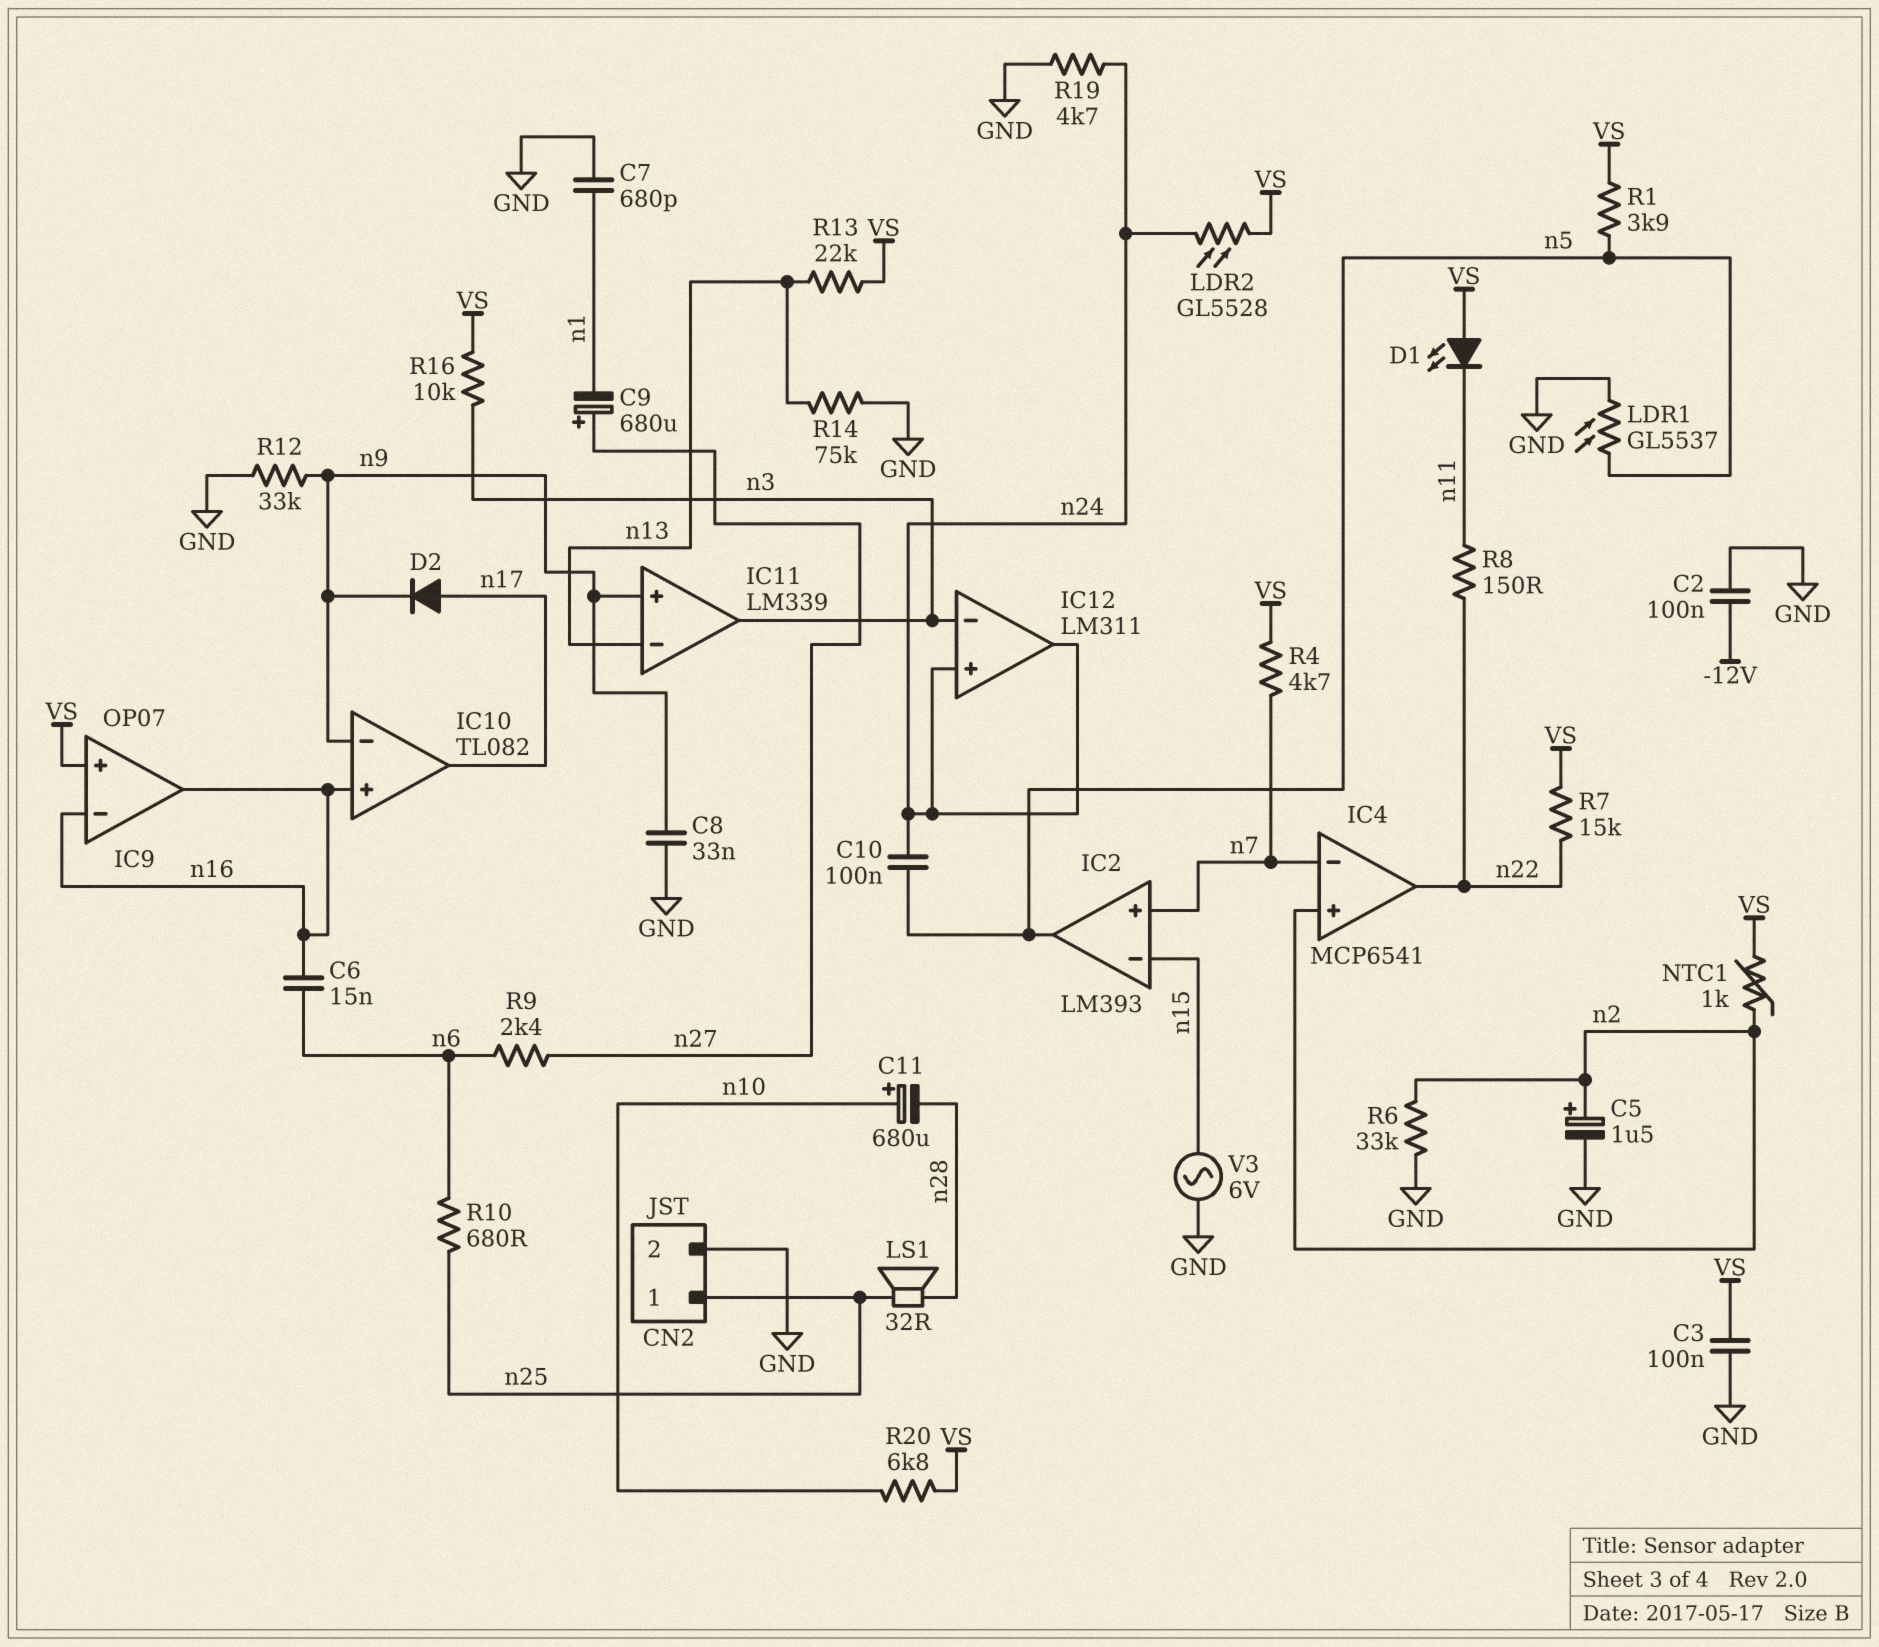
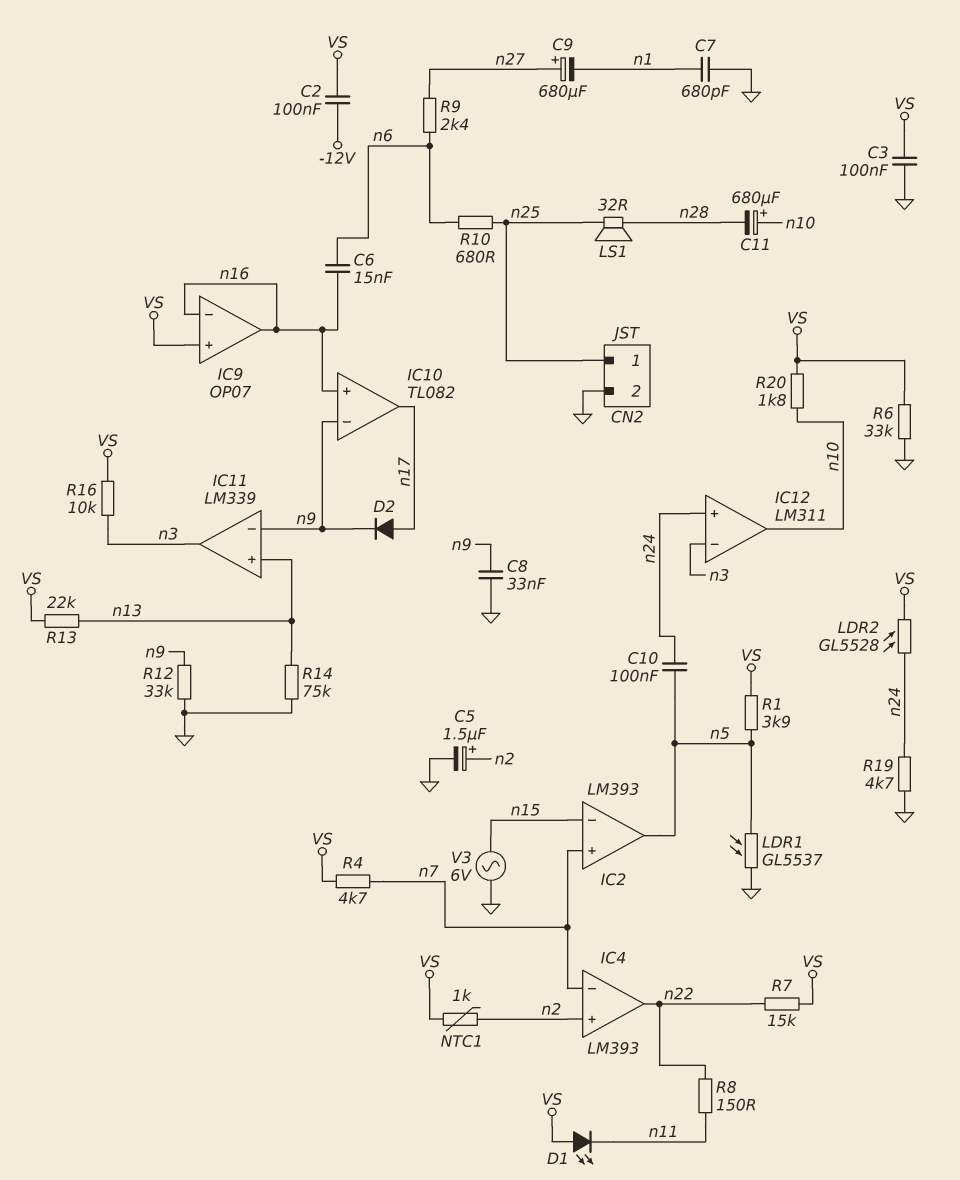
C2: 100nF (-12V, GND) -> 100nF (-12V, VS)
IC4: MCP6541 -> LM393
IC11 pin in+: n9 -> n13
IC11 pin in-: n13 -> n9
IC12 pin out: n24 -> n10
R6: 33k (GND, n2) -> 33k (GND, VS)
R20: 6.8k (VS, n10) -> 1.8k (VS, n10)

